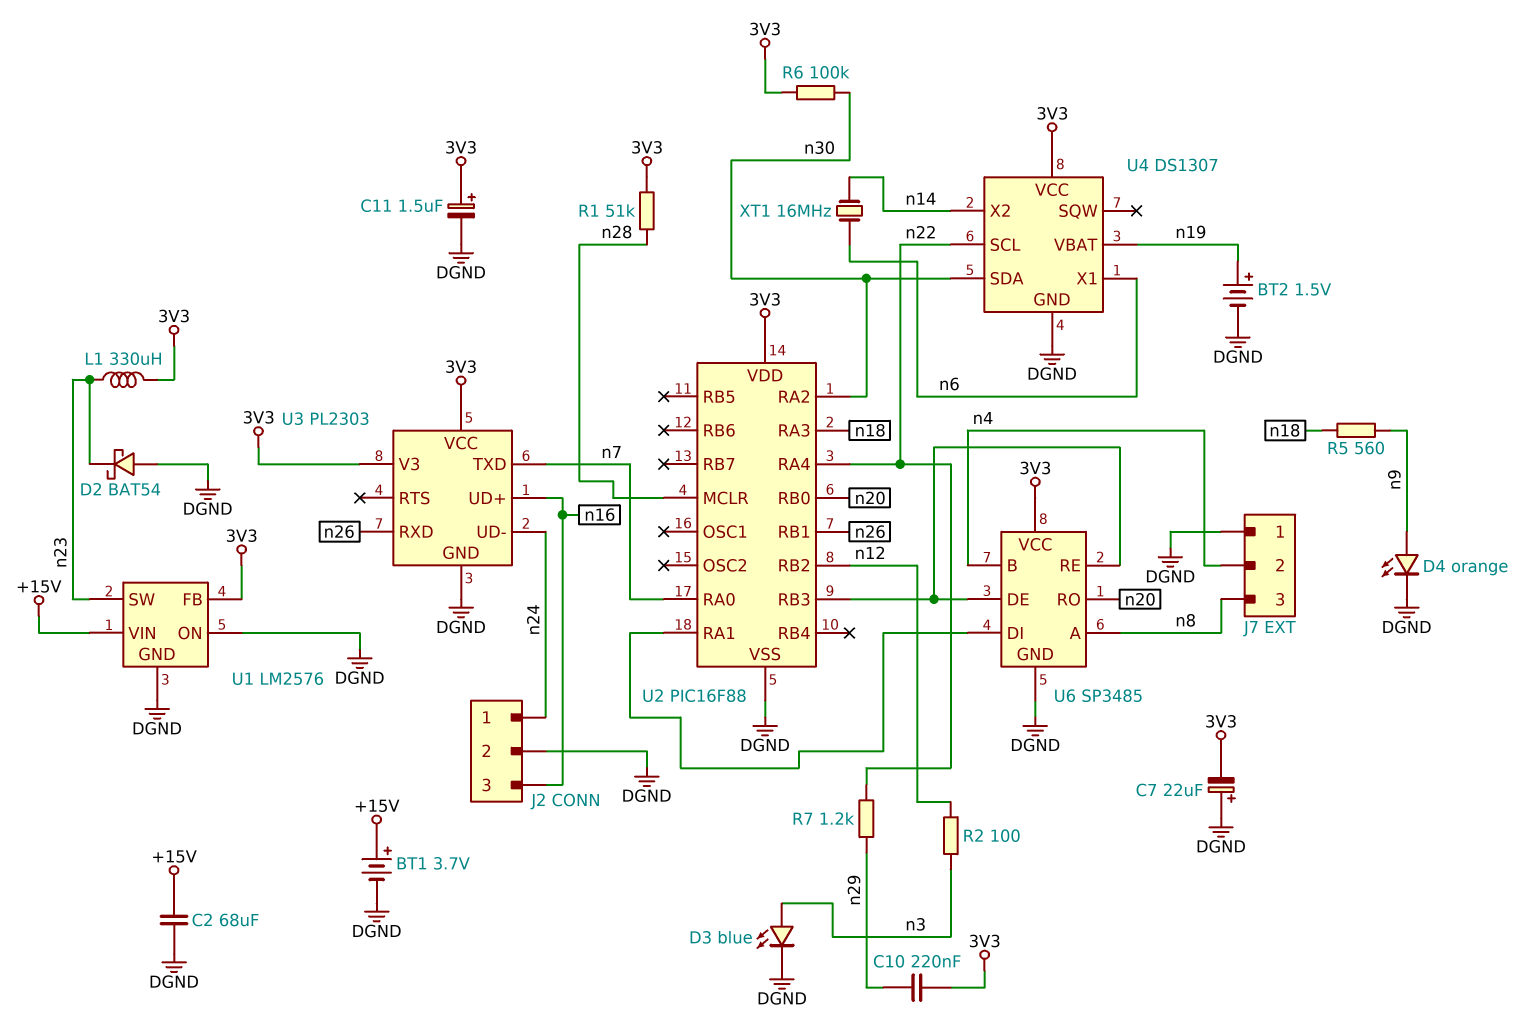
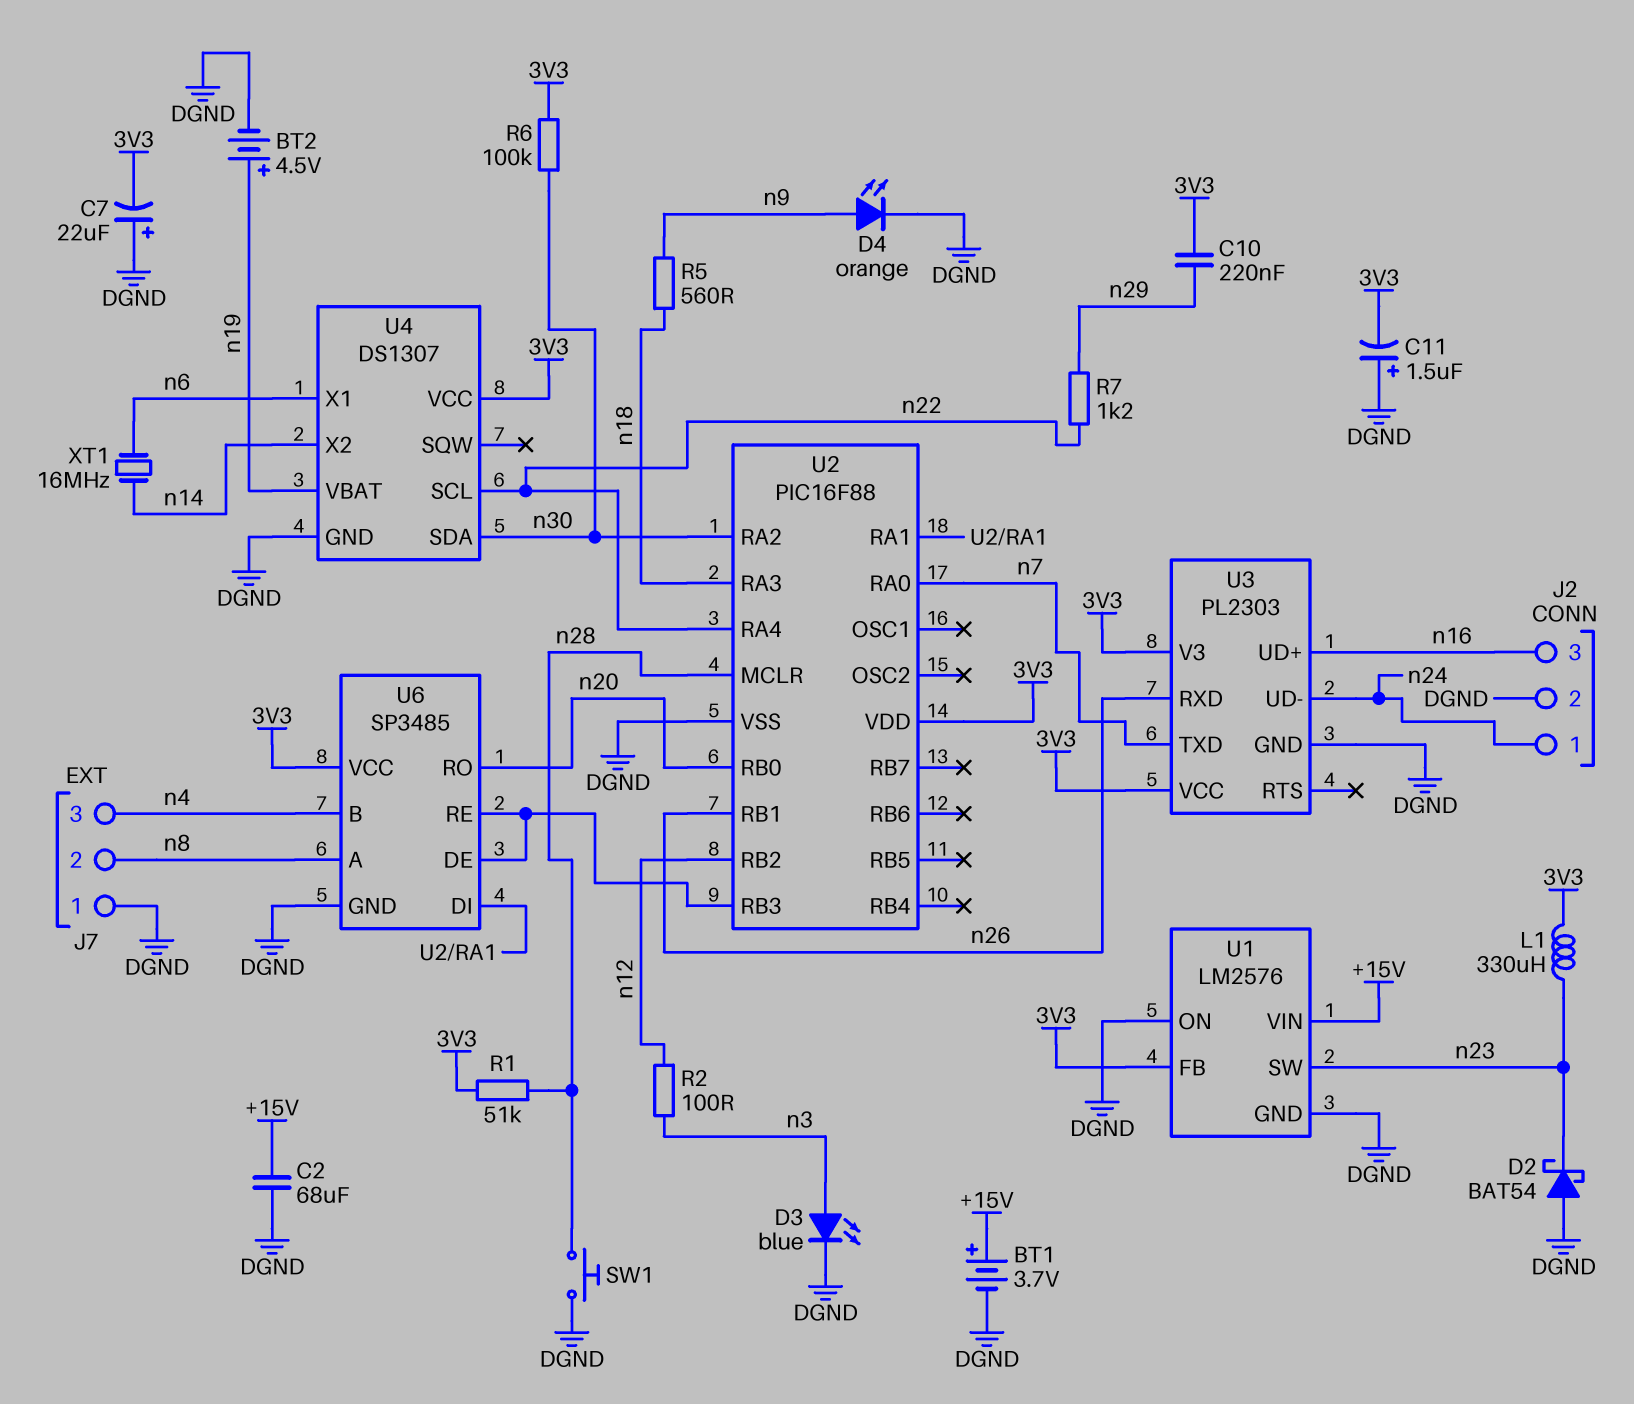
BT2: 1.5V (plus n19, minus DGND) -> 4.5V (plus n19, minus DGND)
C11: 1.5uF (plus 3V3, minus DGND) -> 1.5uF (plus DGND, minus 3V3)
J7 pin 2: n4 -> n8
J7 pin 3: n8 -> n4
SW1: none -> button (DGND, n28)

